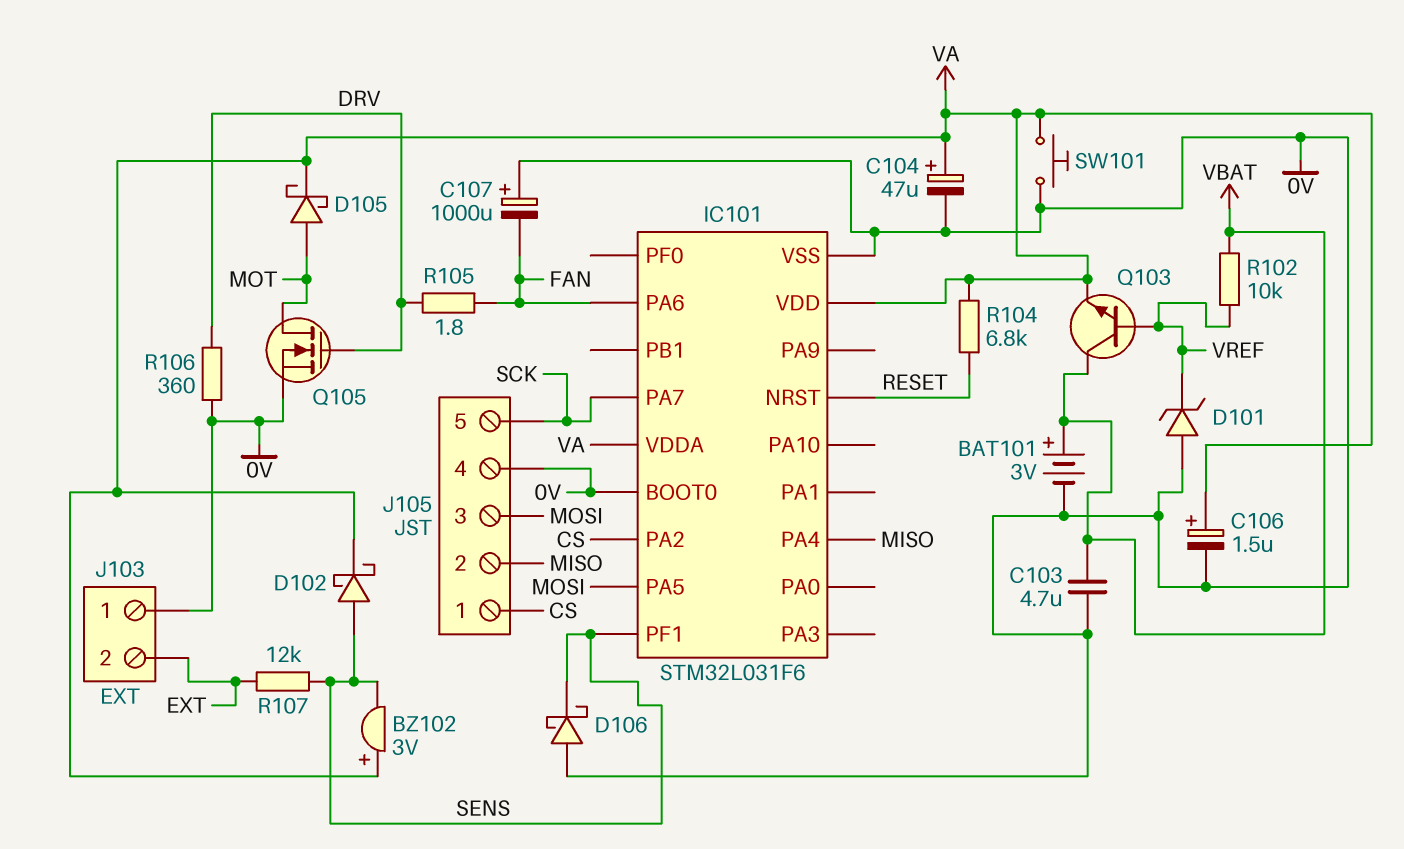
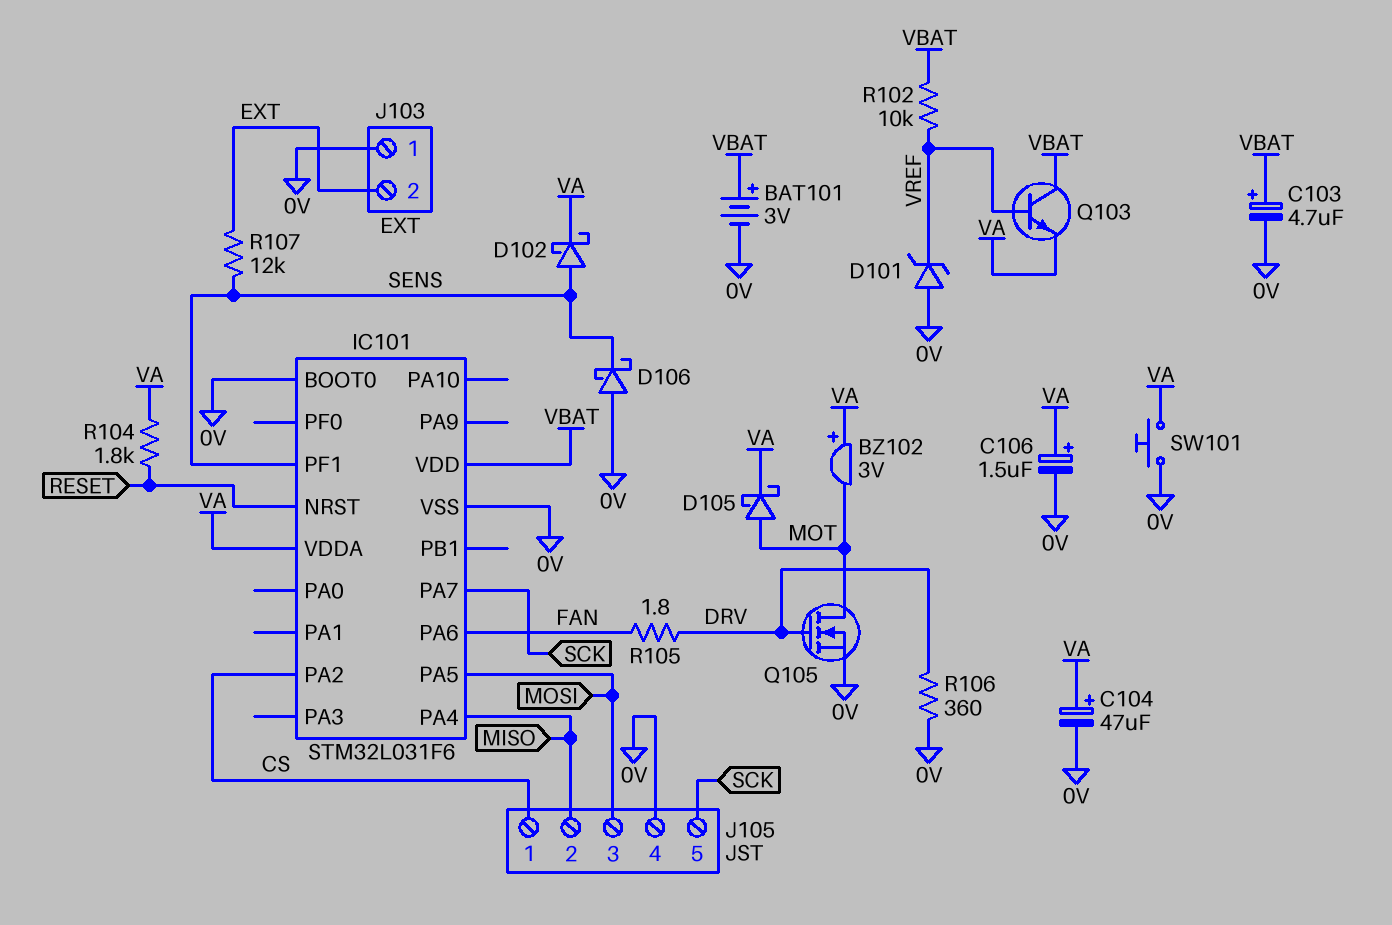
BZ102: buzzer 3V (plus VA, minus SENS) -> buzzer 3V (plus VA, minus MOT)
C103: 4.7uF (0V, VBAT) -> 4.7uF (plus VBAT, minus 0V)
C107: 1000uF (plus 0V, minus FAN) -> none
IC101 pin VDD: VA -> VBAT
R104: 6.8k (RESET, VA) -> 1.8k (RESET, VA)

